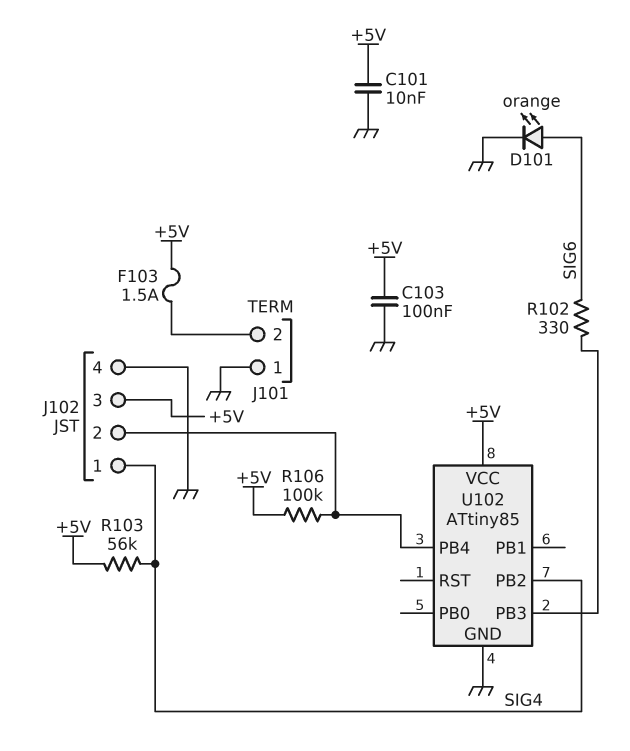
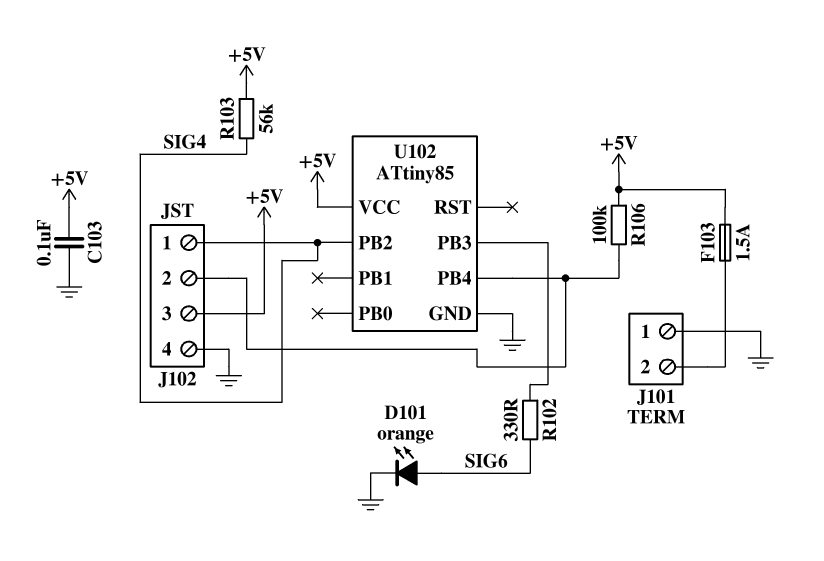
C101: 10nF (+5V, GND) -> none

